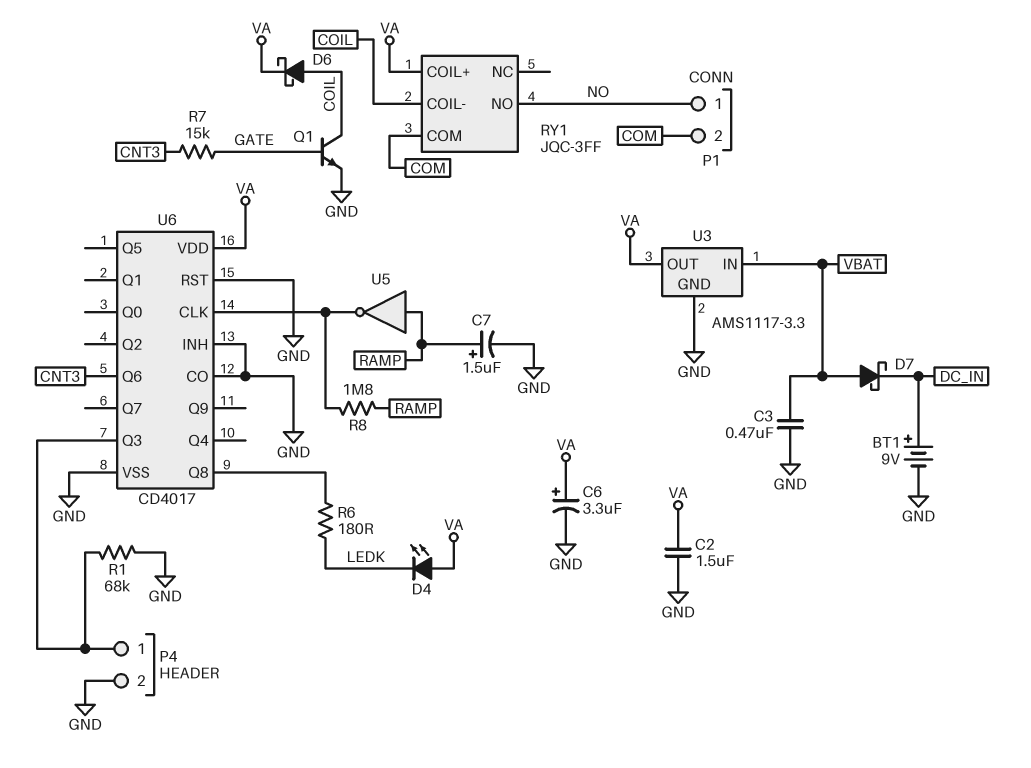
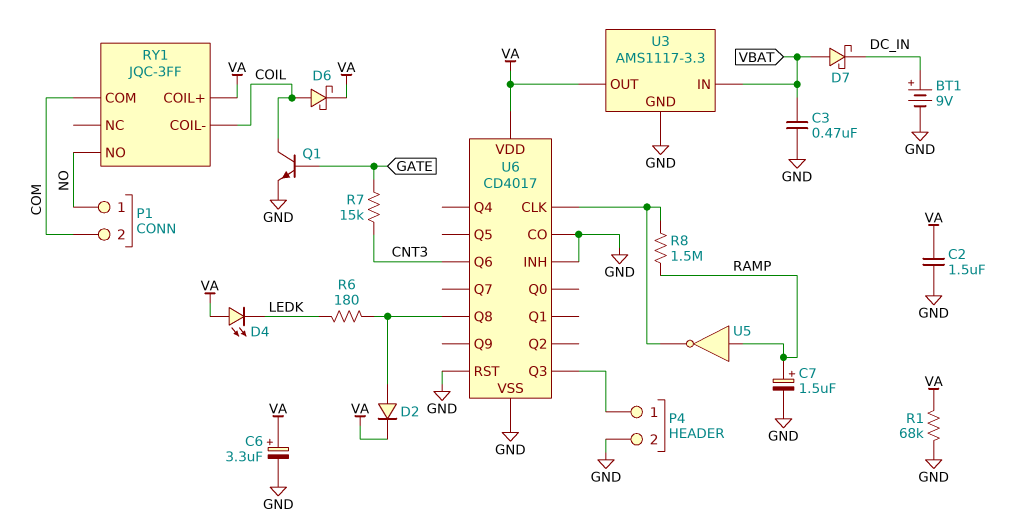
D2: none -> diode (A U6/Q8, K VA)
R1: 68k (GND, P4/1) -> 68k (GND, VA)
R8: 1.8M (RAMP, U6/CLK) -> 1.5M (RAMP, U6/CLK)

